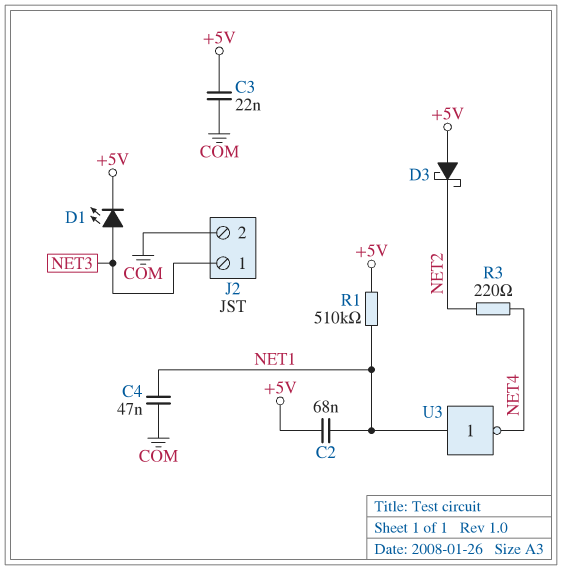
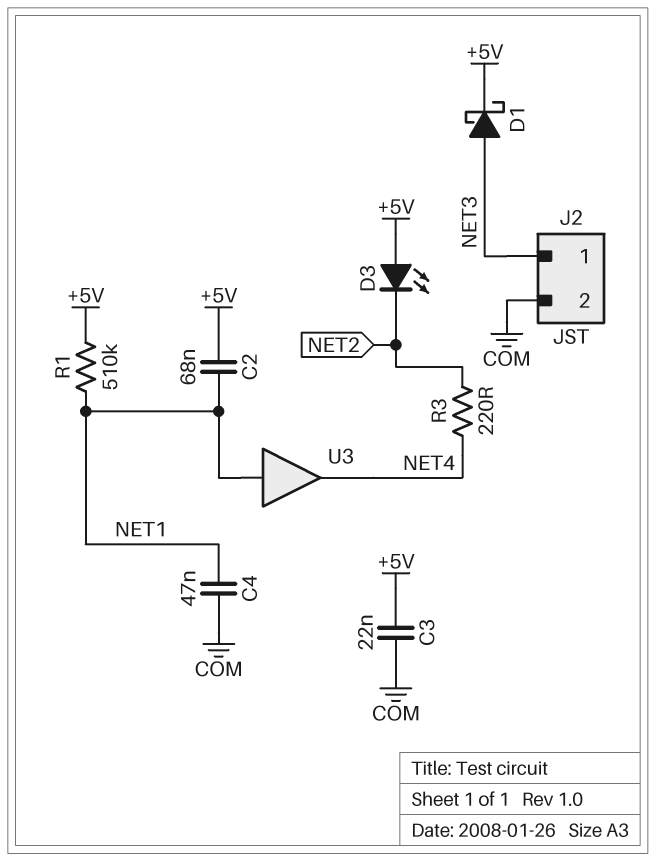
D1: LED (A NET3, K +5V) -> schottky (A NET3, K +5V)
D3: schottky (A +5V, K NET2) -> LED (A +5V, K NET2)
U3: NOT (in NET1, out NET4) -> buffer (in NET1, out NET4)

